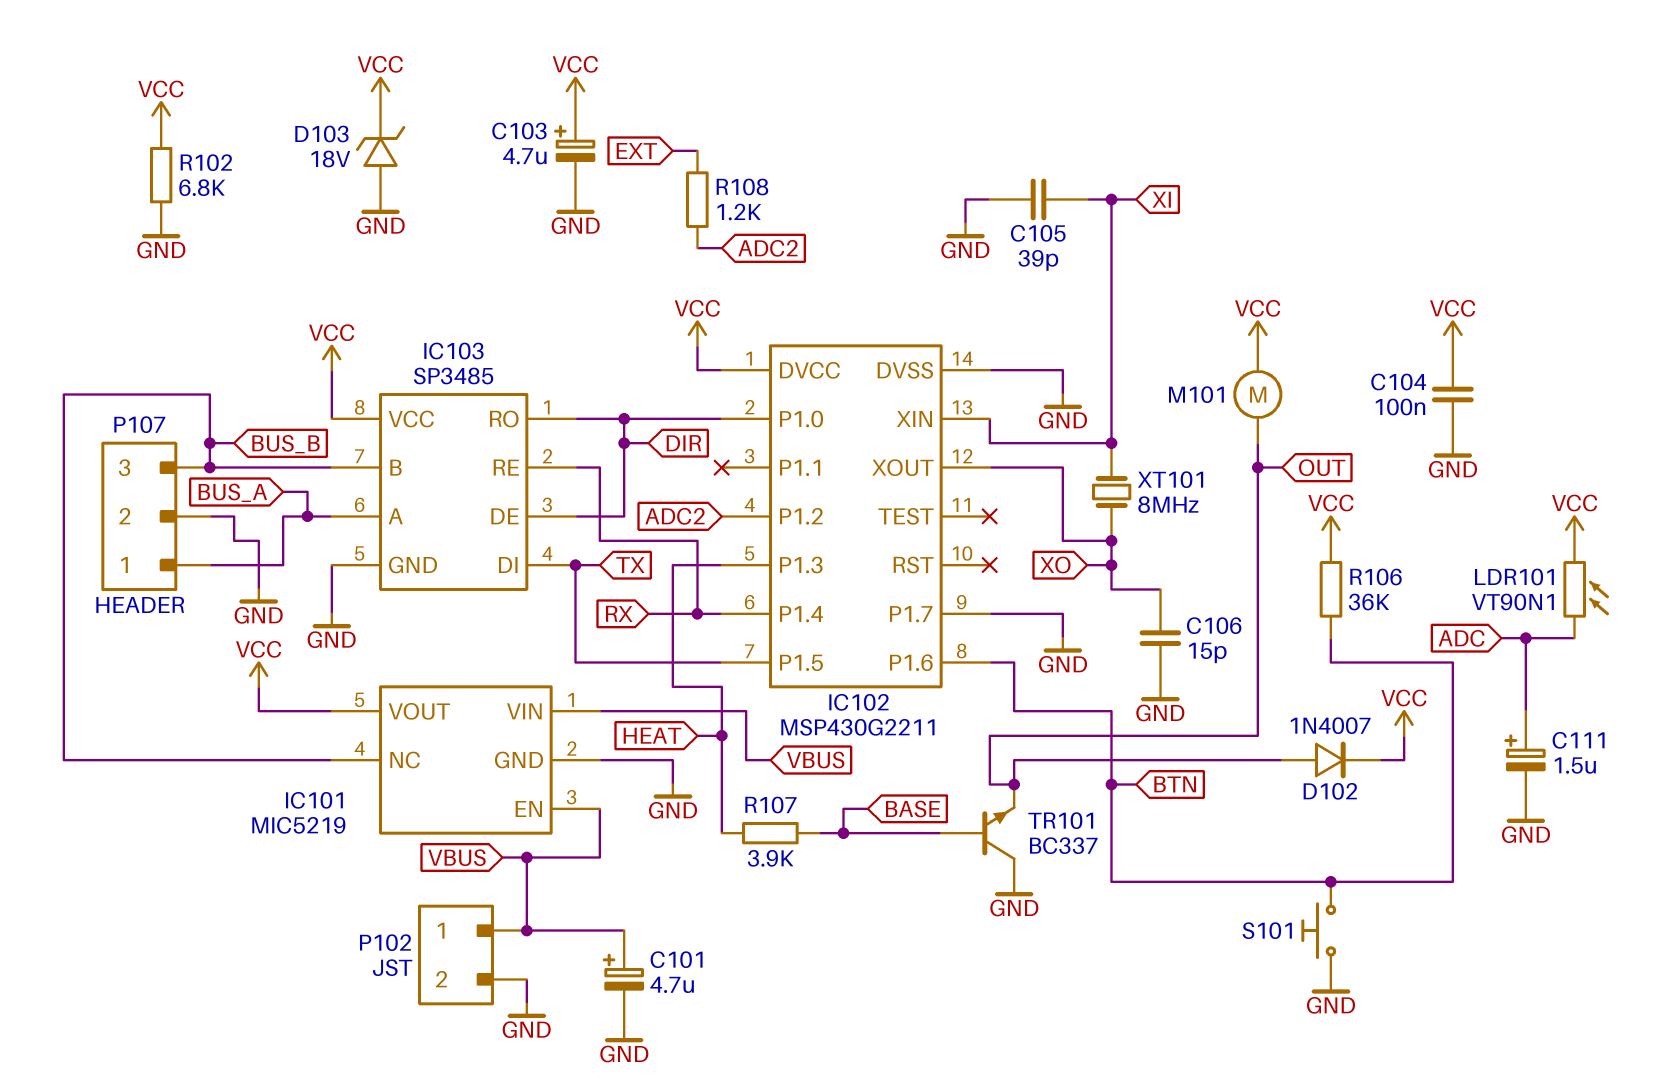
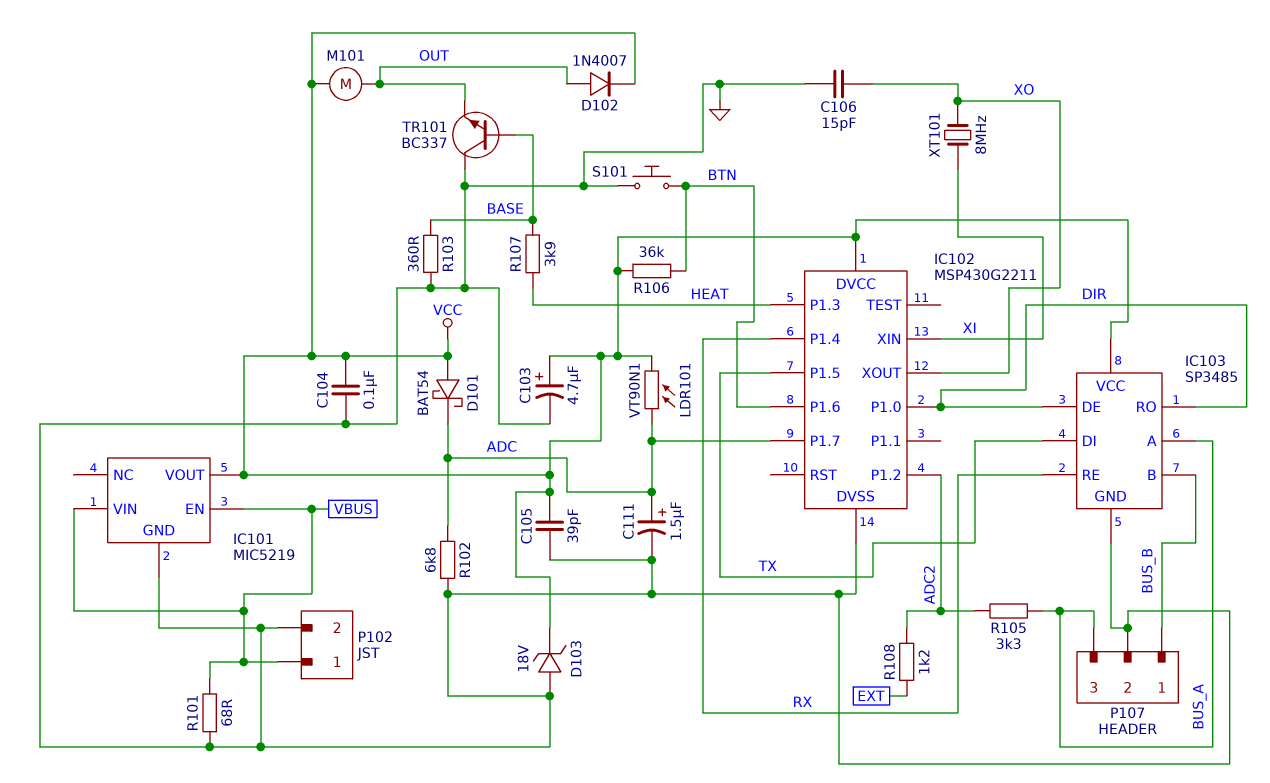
C101: 4.7uF (plus VBUS, minus GND) -> none
C105: 39pF (GND, XI) -> 39pF (GND, VCC)
D101: none -> schottky BAT54 (A VCC, K ADC)
IC101 pin NC: BUS_B -> none
IC102 pin P1.7: GND -> ADC
P107 pin 1: BUS_A -> BUS_B
P107 pin 3: BUS_B -> BUS_A
R101: none -> 68 (GND, VBUS)
R102: 6.8k (GND, VCC) -> 6.8k (ADC, GND)
R103: none -> 360 (BASE, GND)
R105: none -> 3.3k (ADC2, BUS_A)

